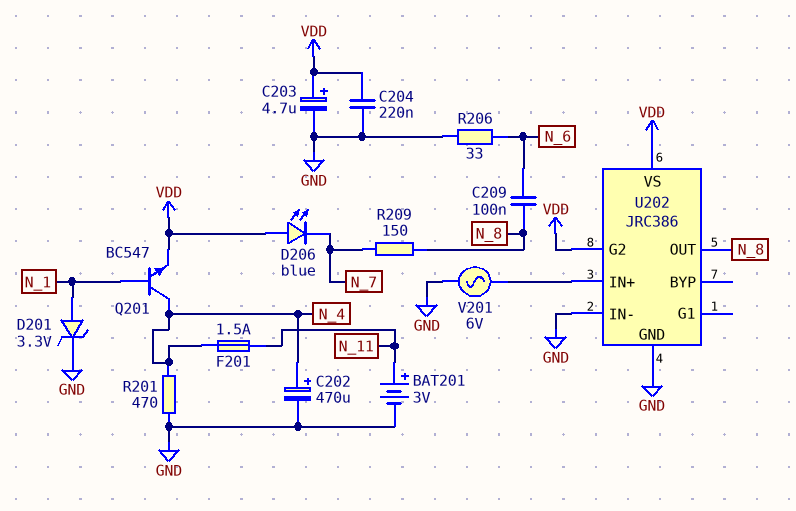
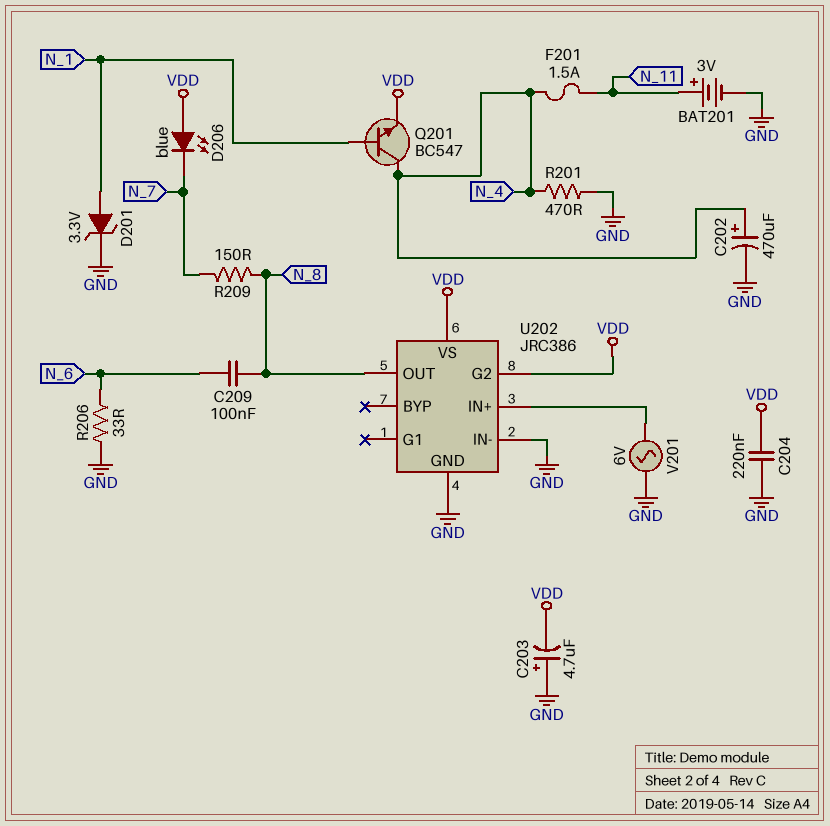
C203: 4.7uF (plus VDD, minus GND) -> 4.7uF (plus GND, minus VDD)

